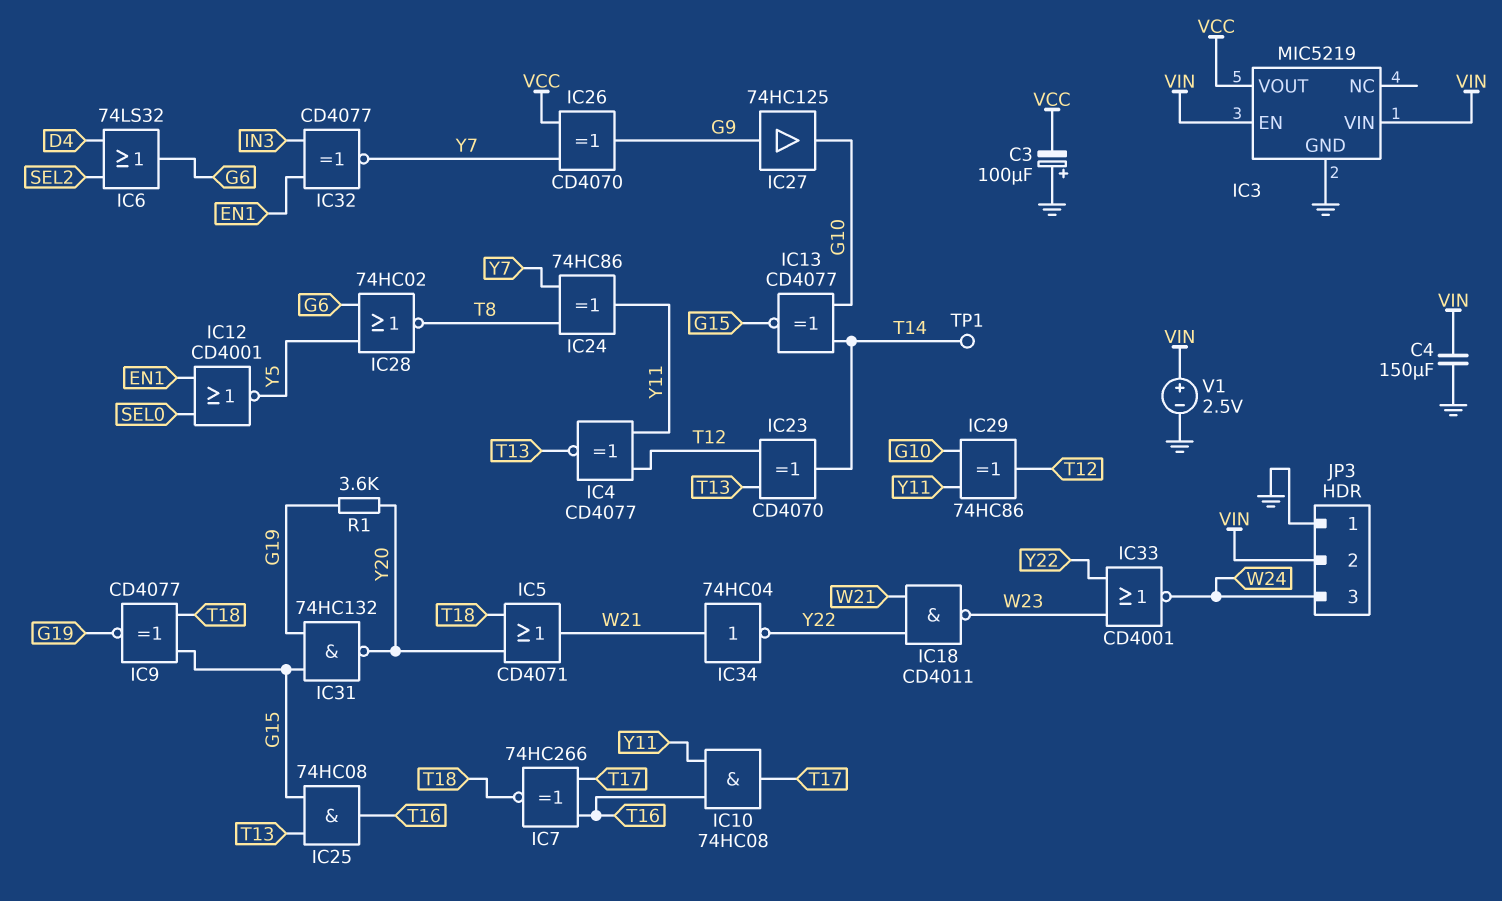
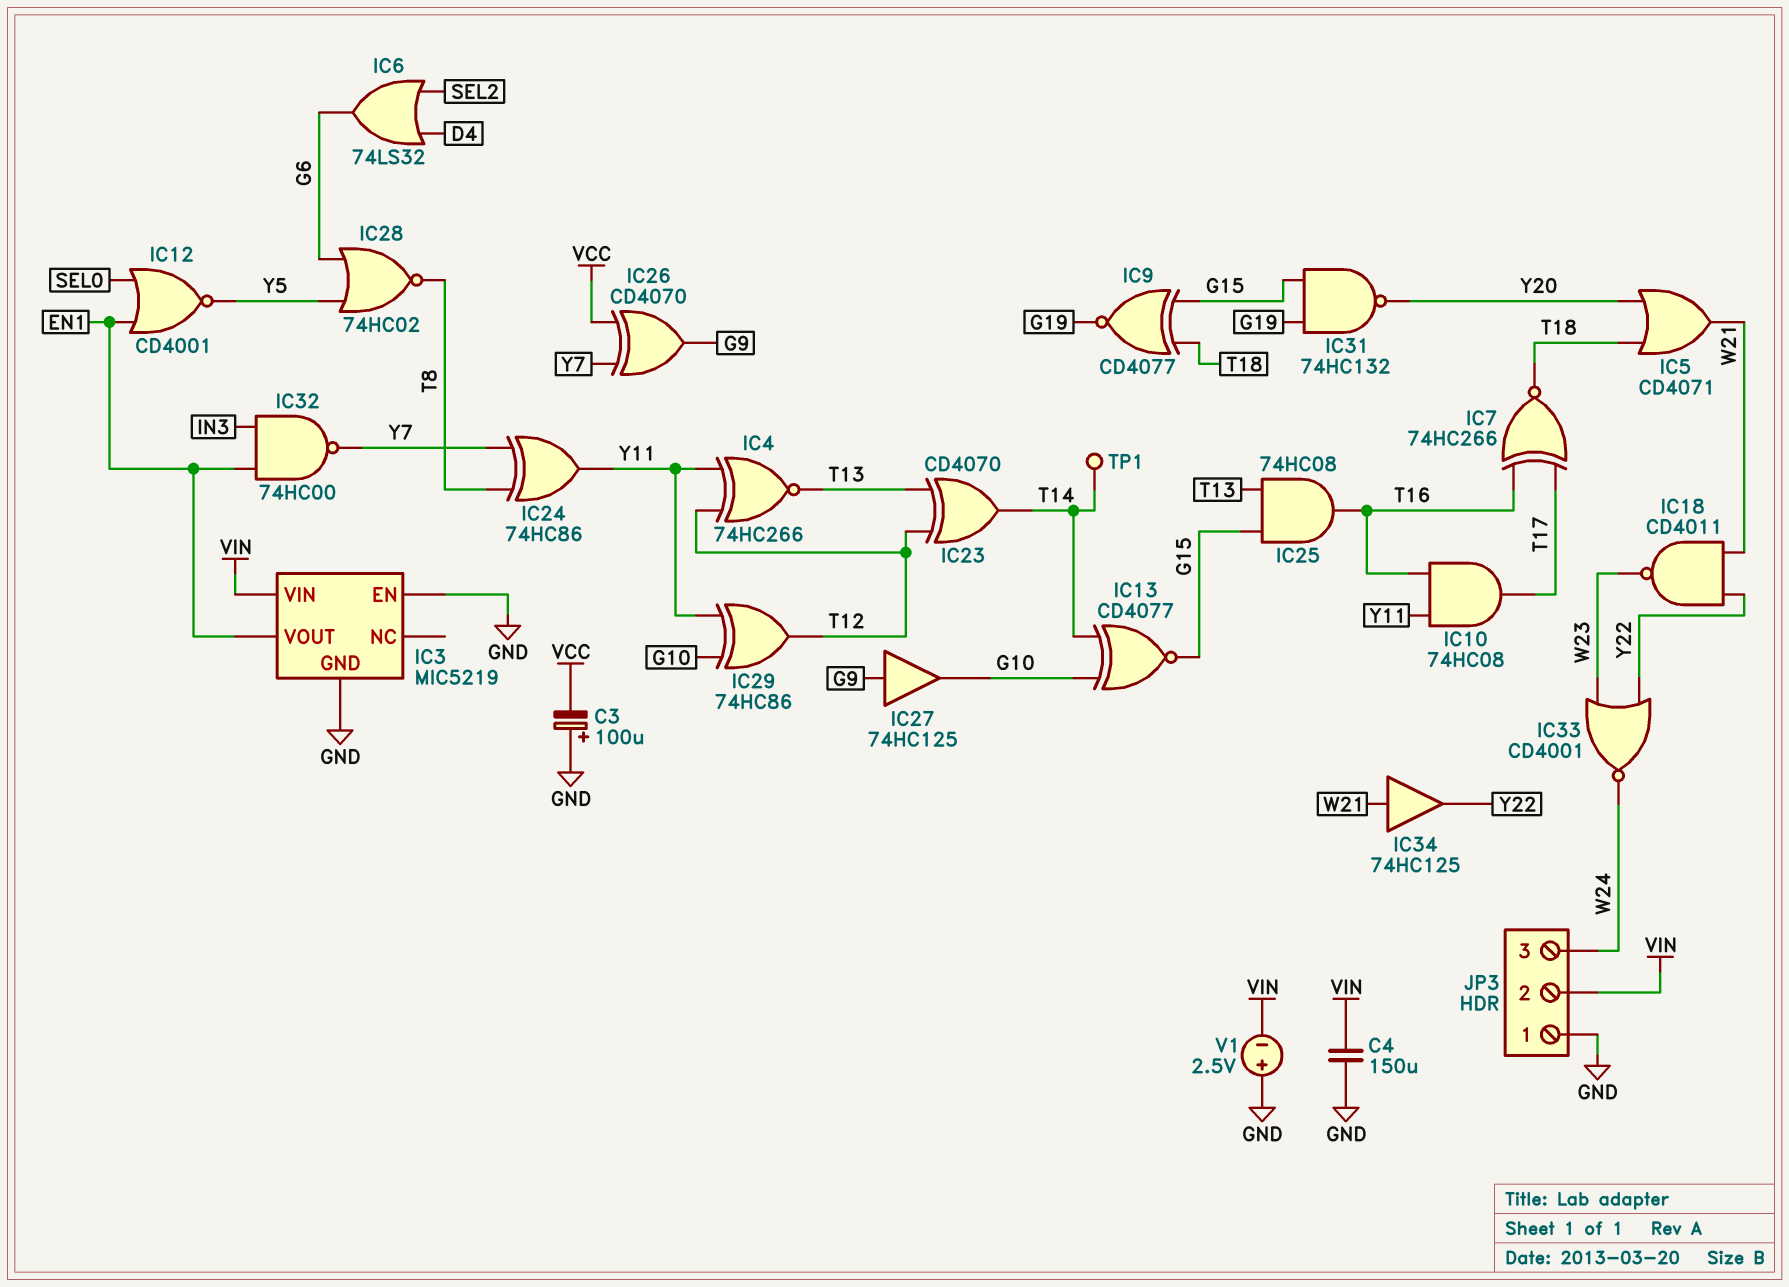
IC3 pin EN: VIN -> GND
IC3 pin VOUT: VCC -> EN1
IC4: XNOR CD4077 (in T12, in Y11, out T13) -> XNOR 74HC266 (in T12, in Y11, out T13)
IC32: XNOR CD4077 (in EN1, in IN3, out Y7) -> NAND 74HC00 (in EN1, in IN3, out Y7)
IC34: NOT 74HC04 (in W21, out Y22) -> buffer 74HC125 (in W21, out Y22)
R1: 3.6k (G19, Y20) -> none
V1: 2.5V (plus VIN, minus GND) -> 2.5V (plus GND, minus VIN)

